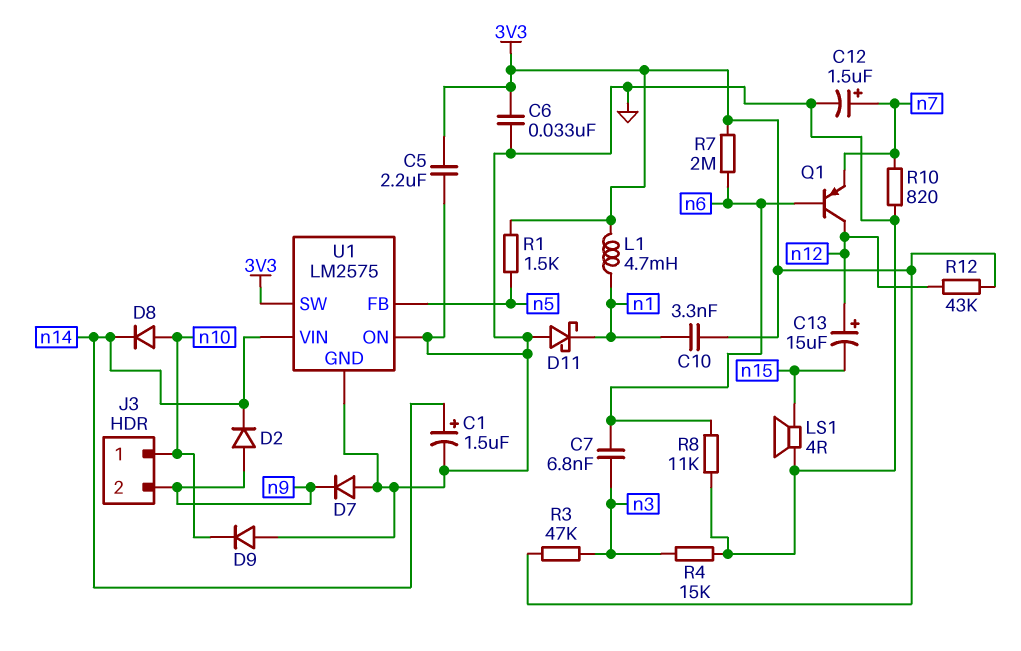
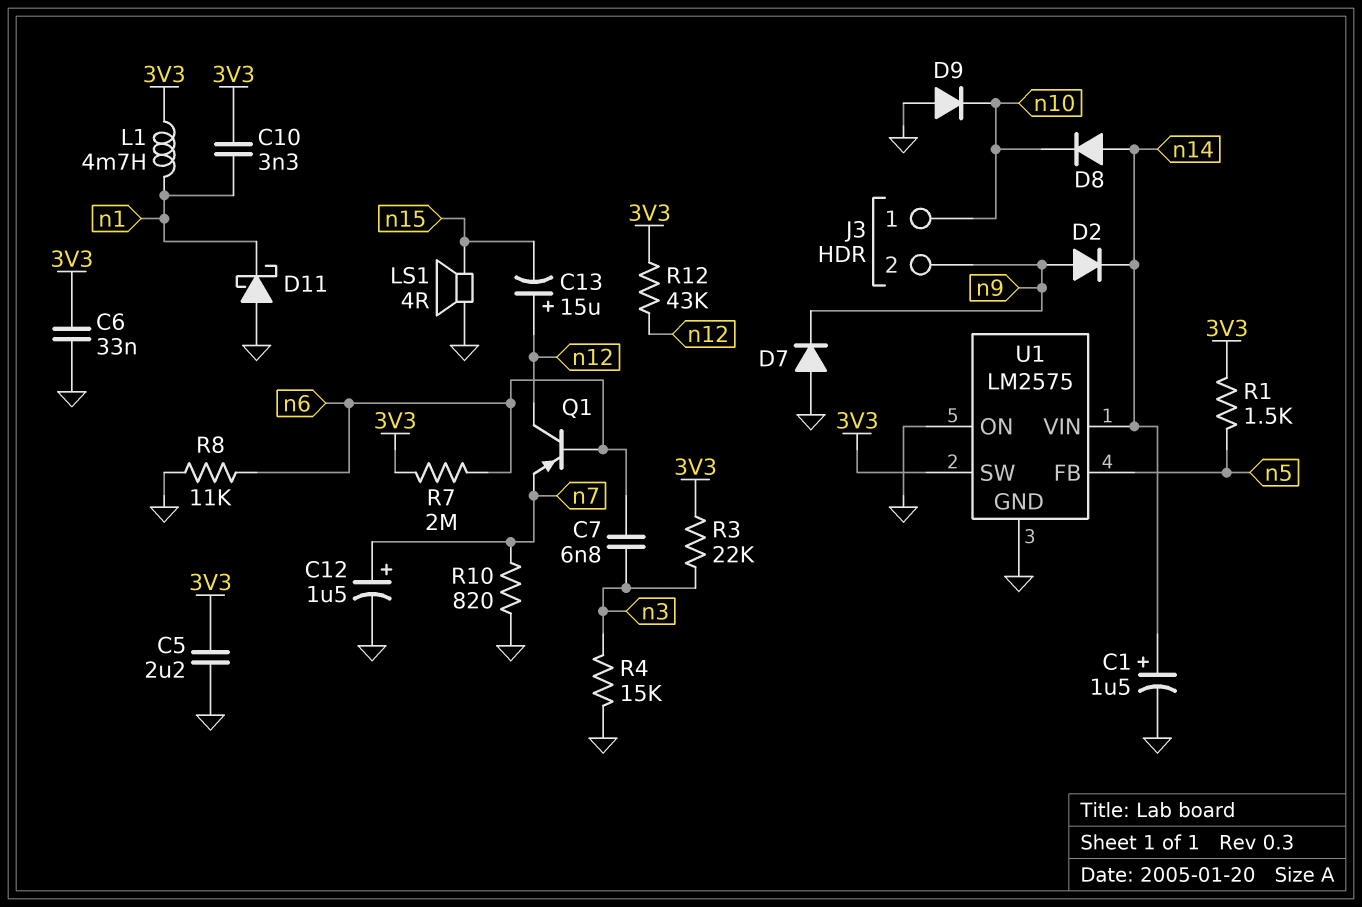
D8: diode (A n10, K n14) -> diode (A n14, K n10)
R3: 47k (3V3, n3) -> 22k (3V3, n3)

